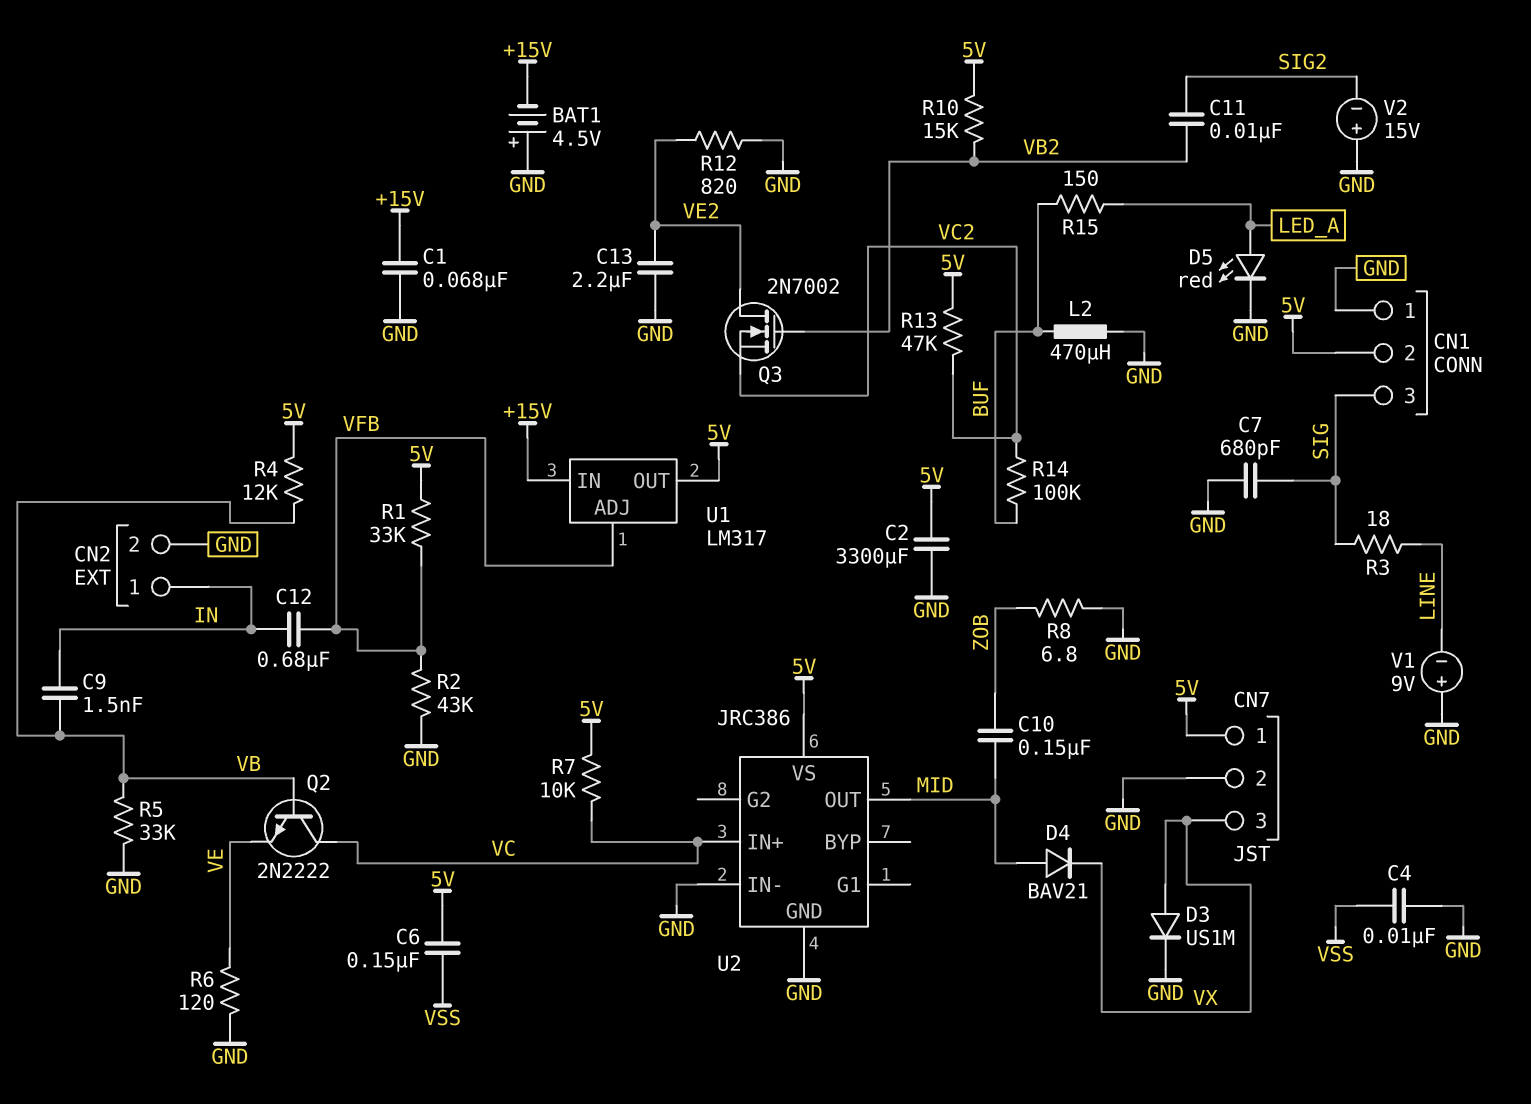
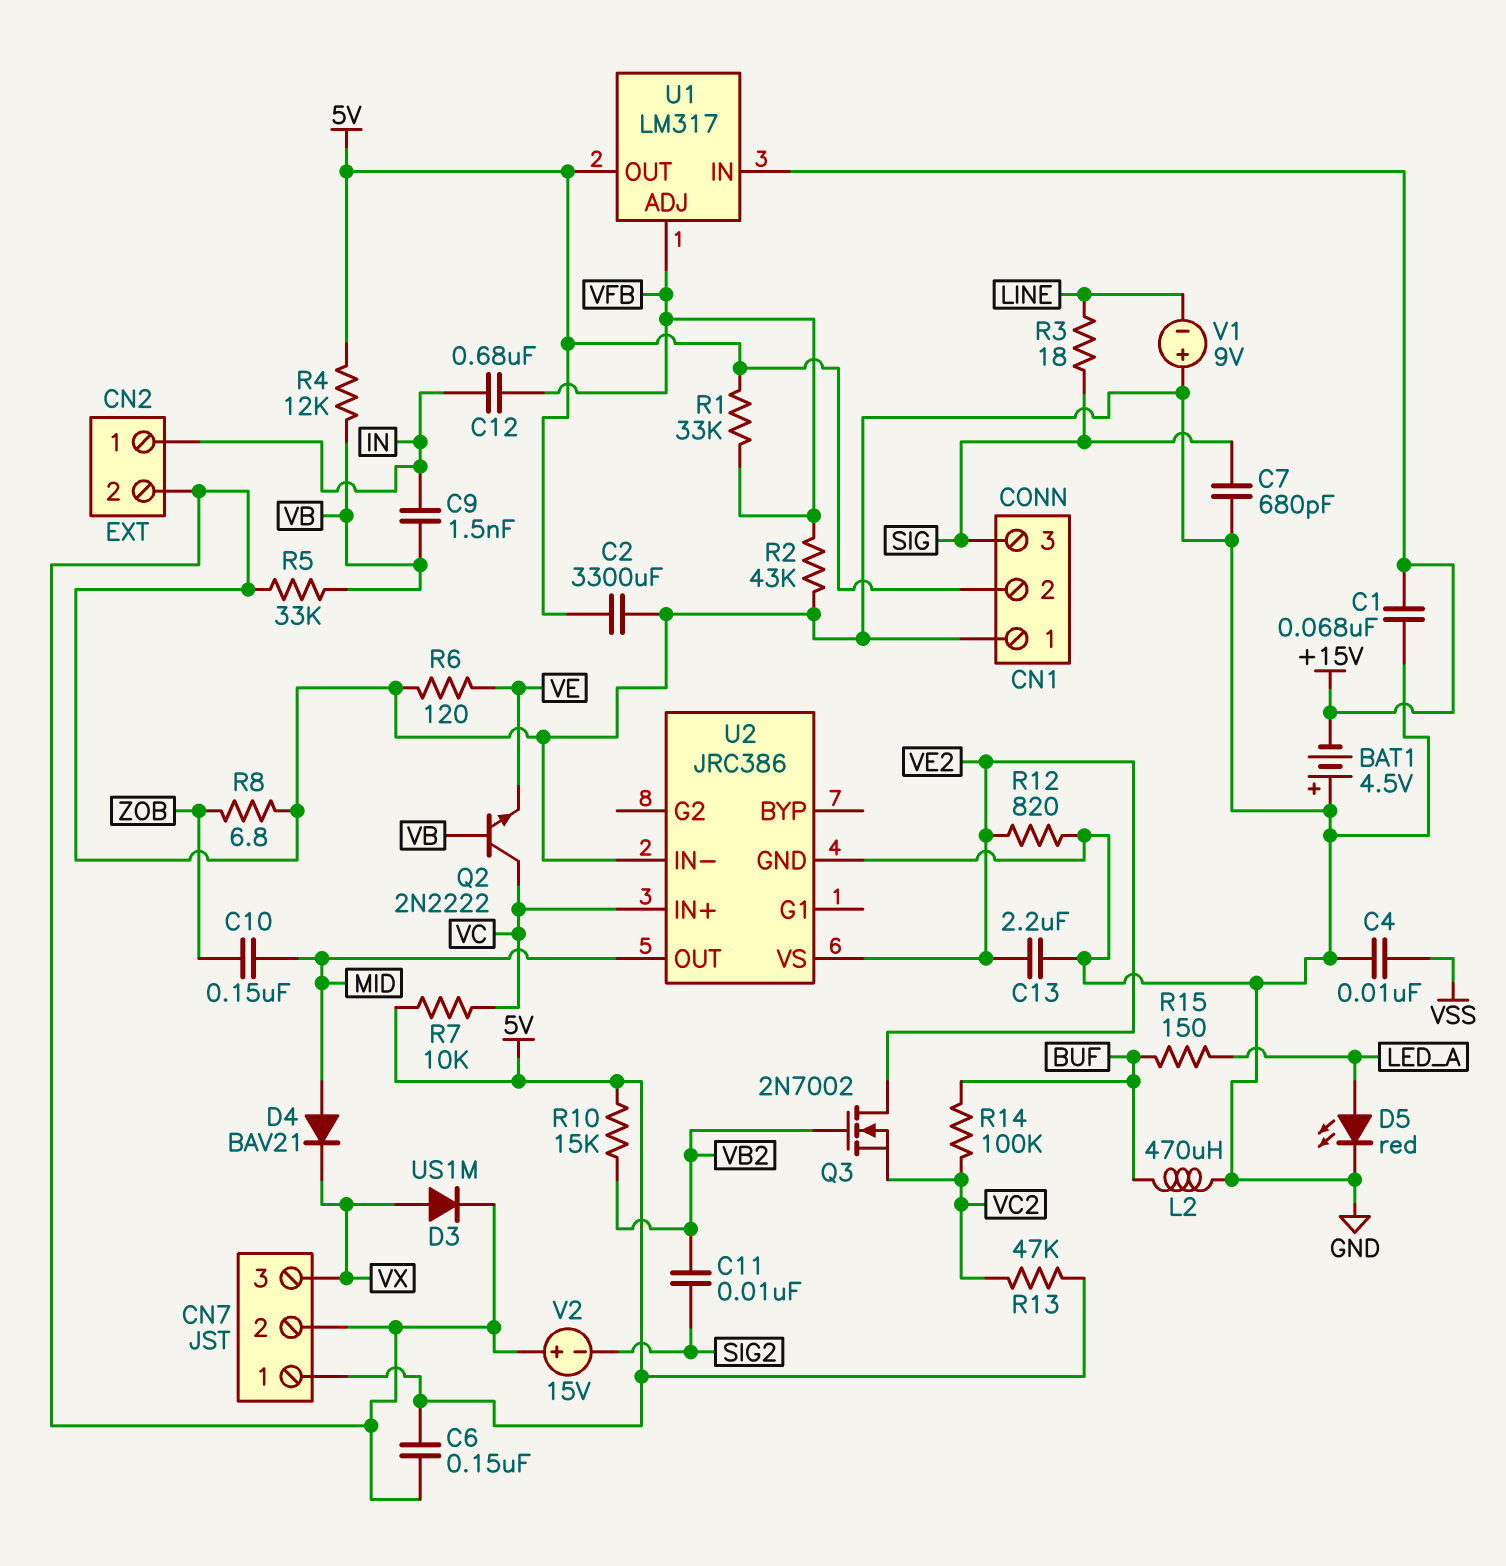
C6: 150nF (5V, VSS) -> 150nF (5V, GND)
U2 pin VS: 5V -> VE2

